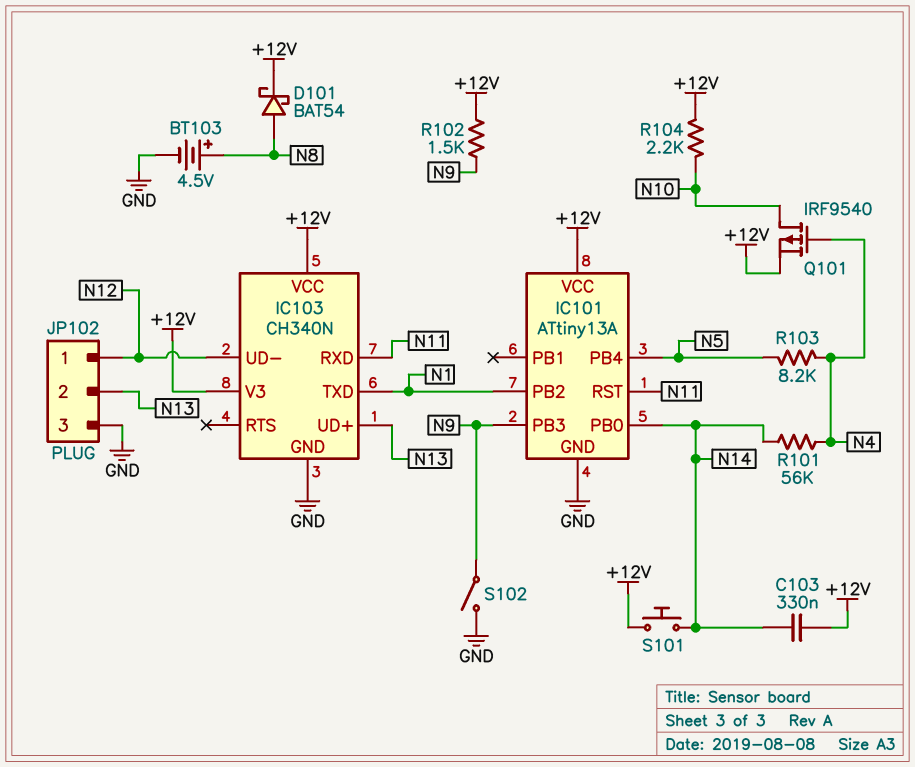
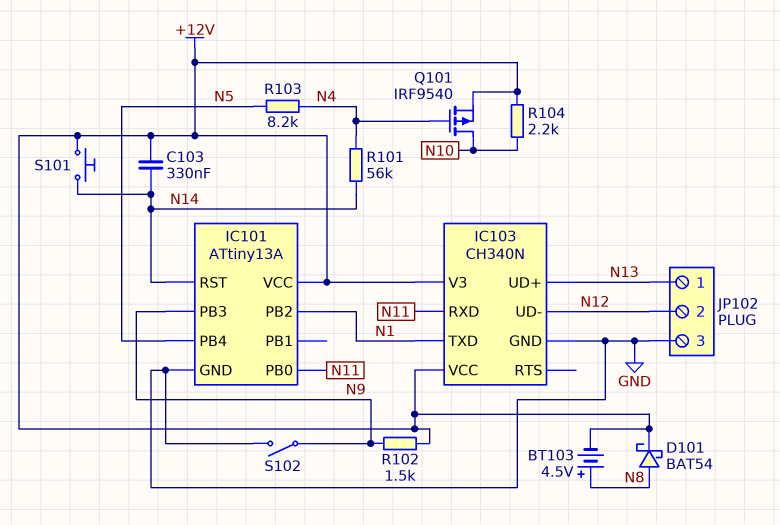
BT103: 4.5V (plus N8, minus GND) -> 4.5V (plus N8, minus +12V)
IC101 pin PB0: N14 -> N11
IC101 pin RST: N11 -> N14
JP102 pin 1: N12 -> N13
JP102 pin 2: N13 -> N12

